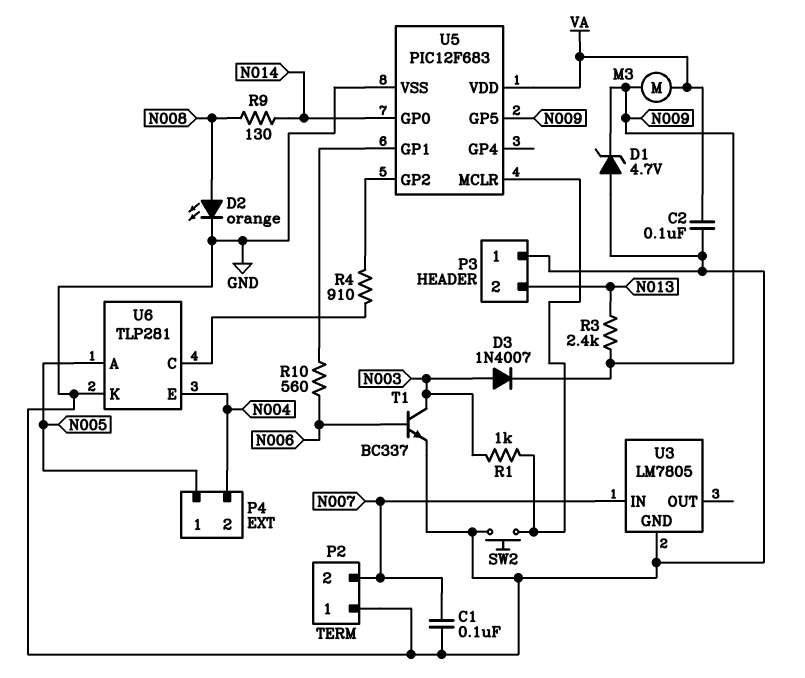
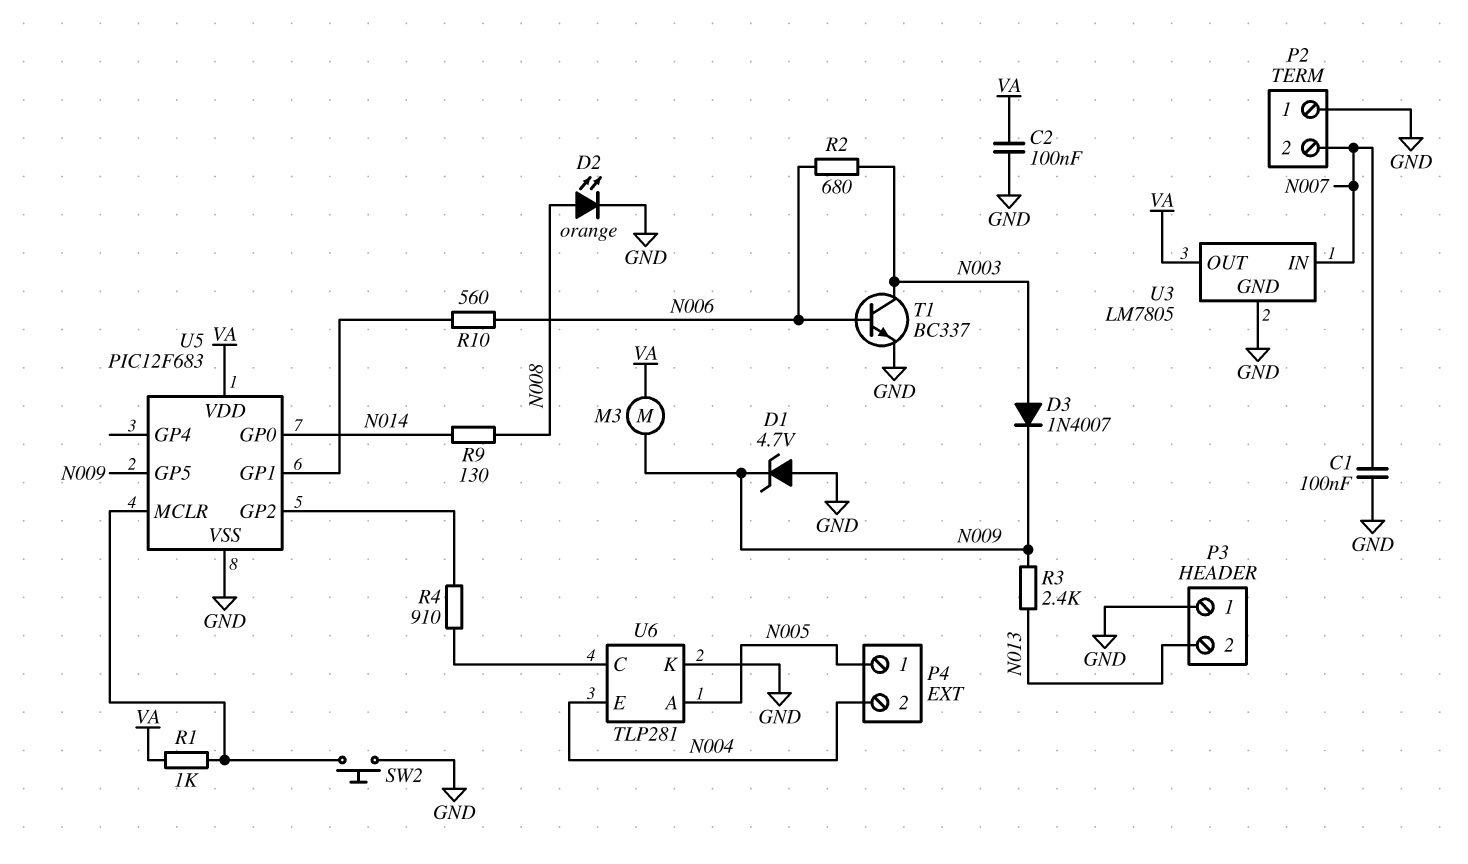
R1: 1k (N003, U5/MCLR) -> 1k (U5/MCLR, VA)
R2: none -> 680 (N003, N006)
U3 pin OUT: none -> VA

